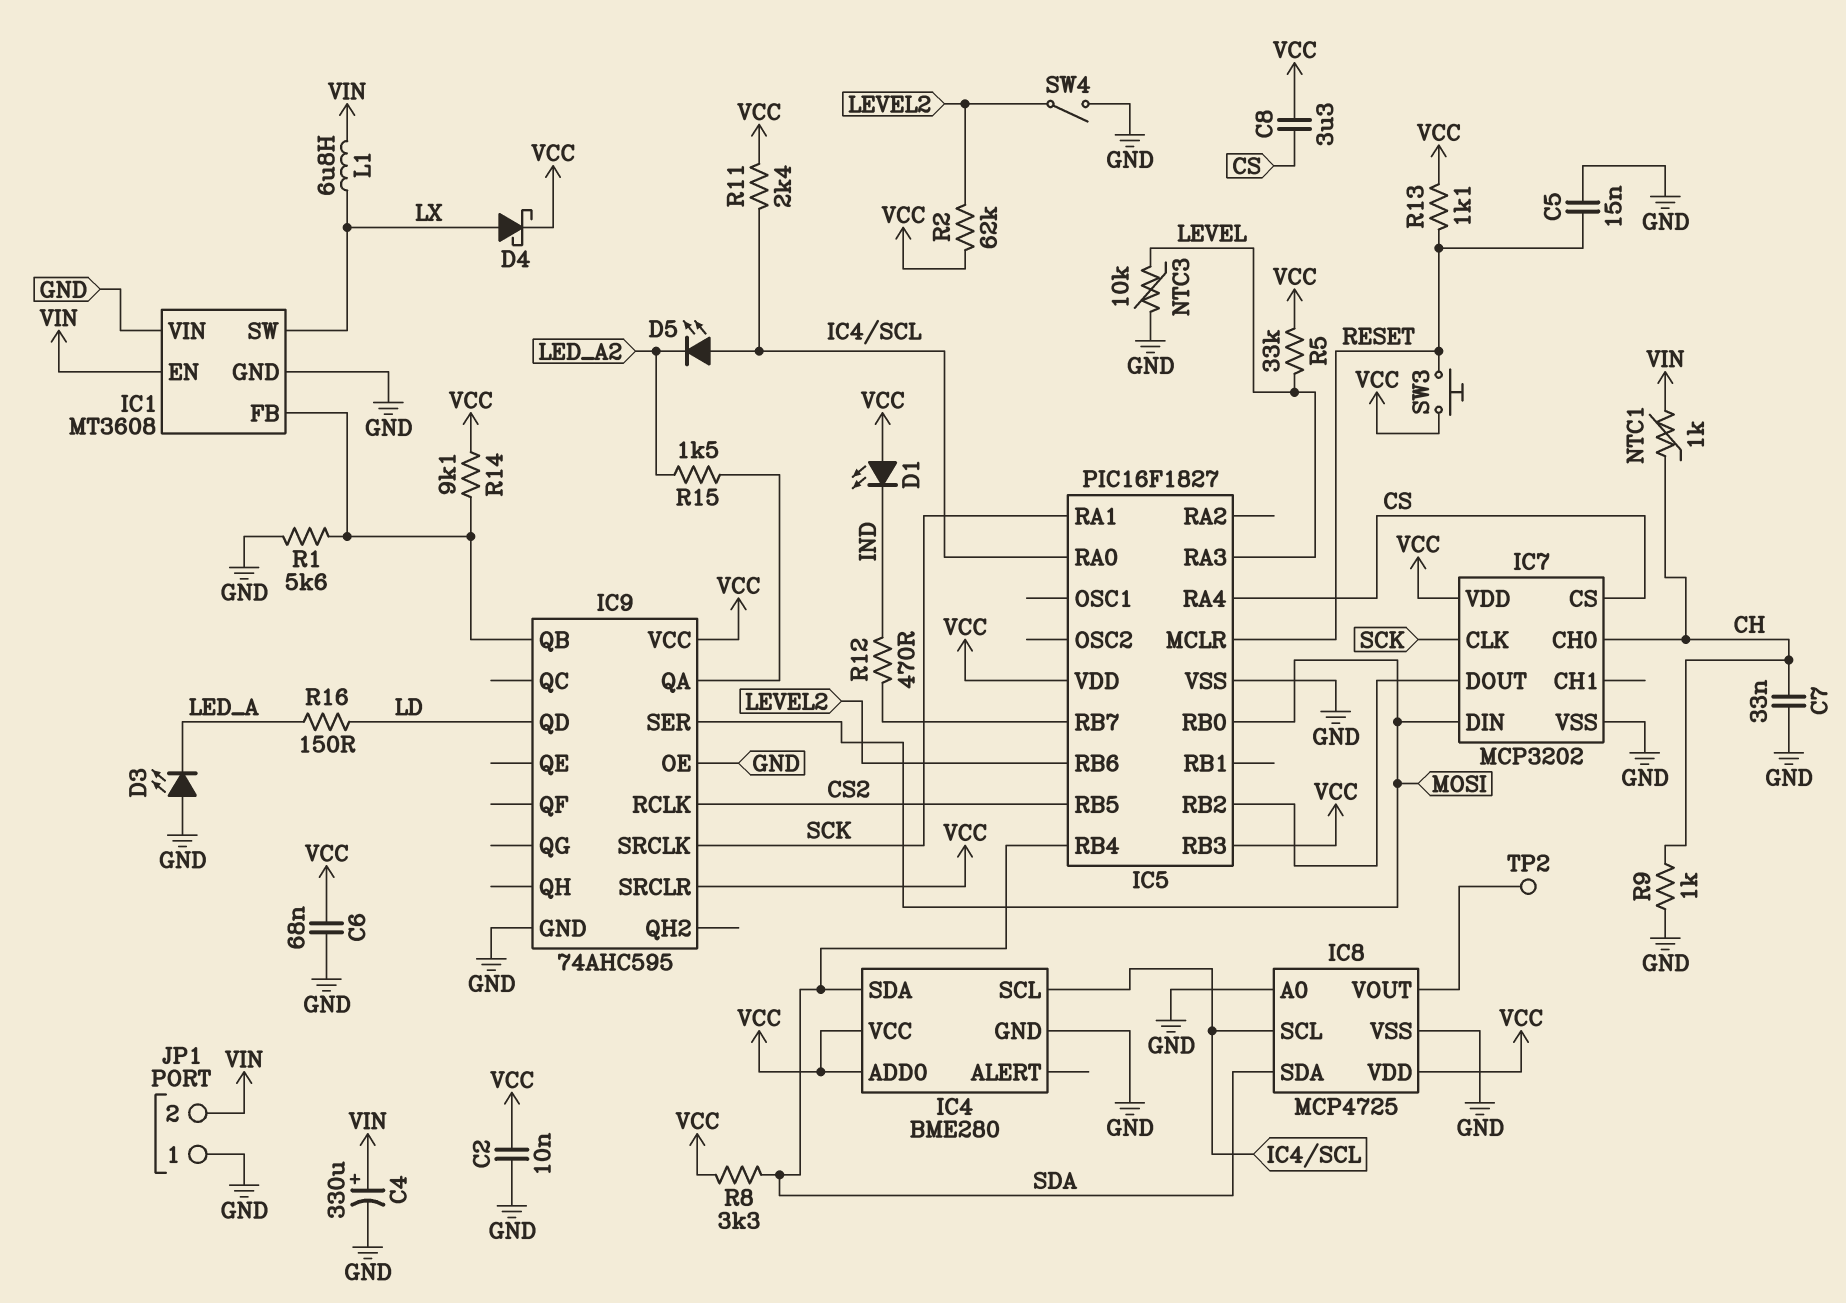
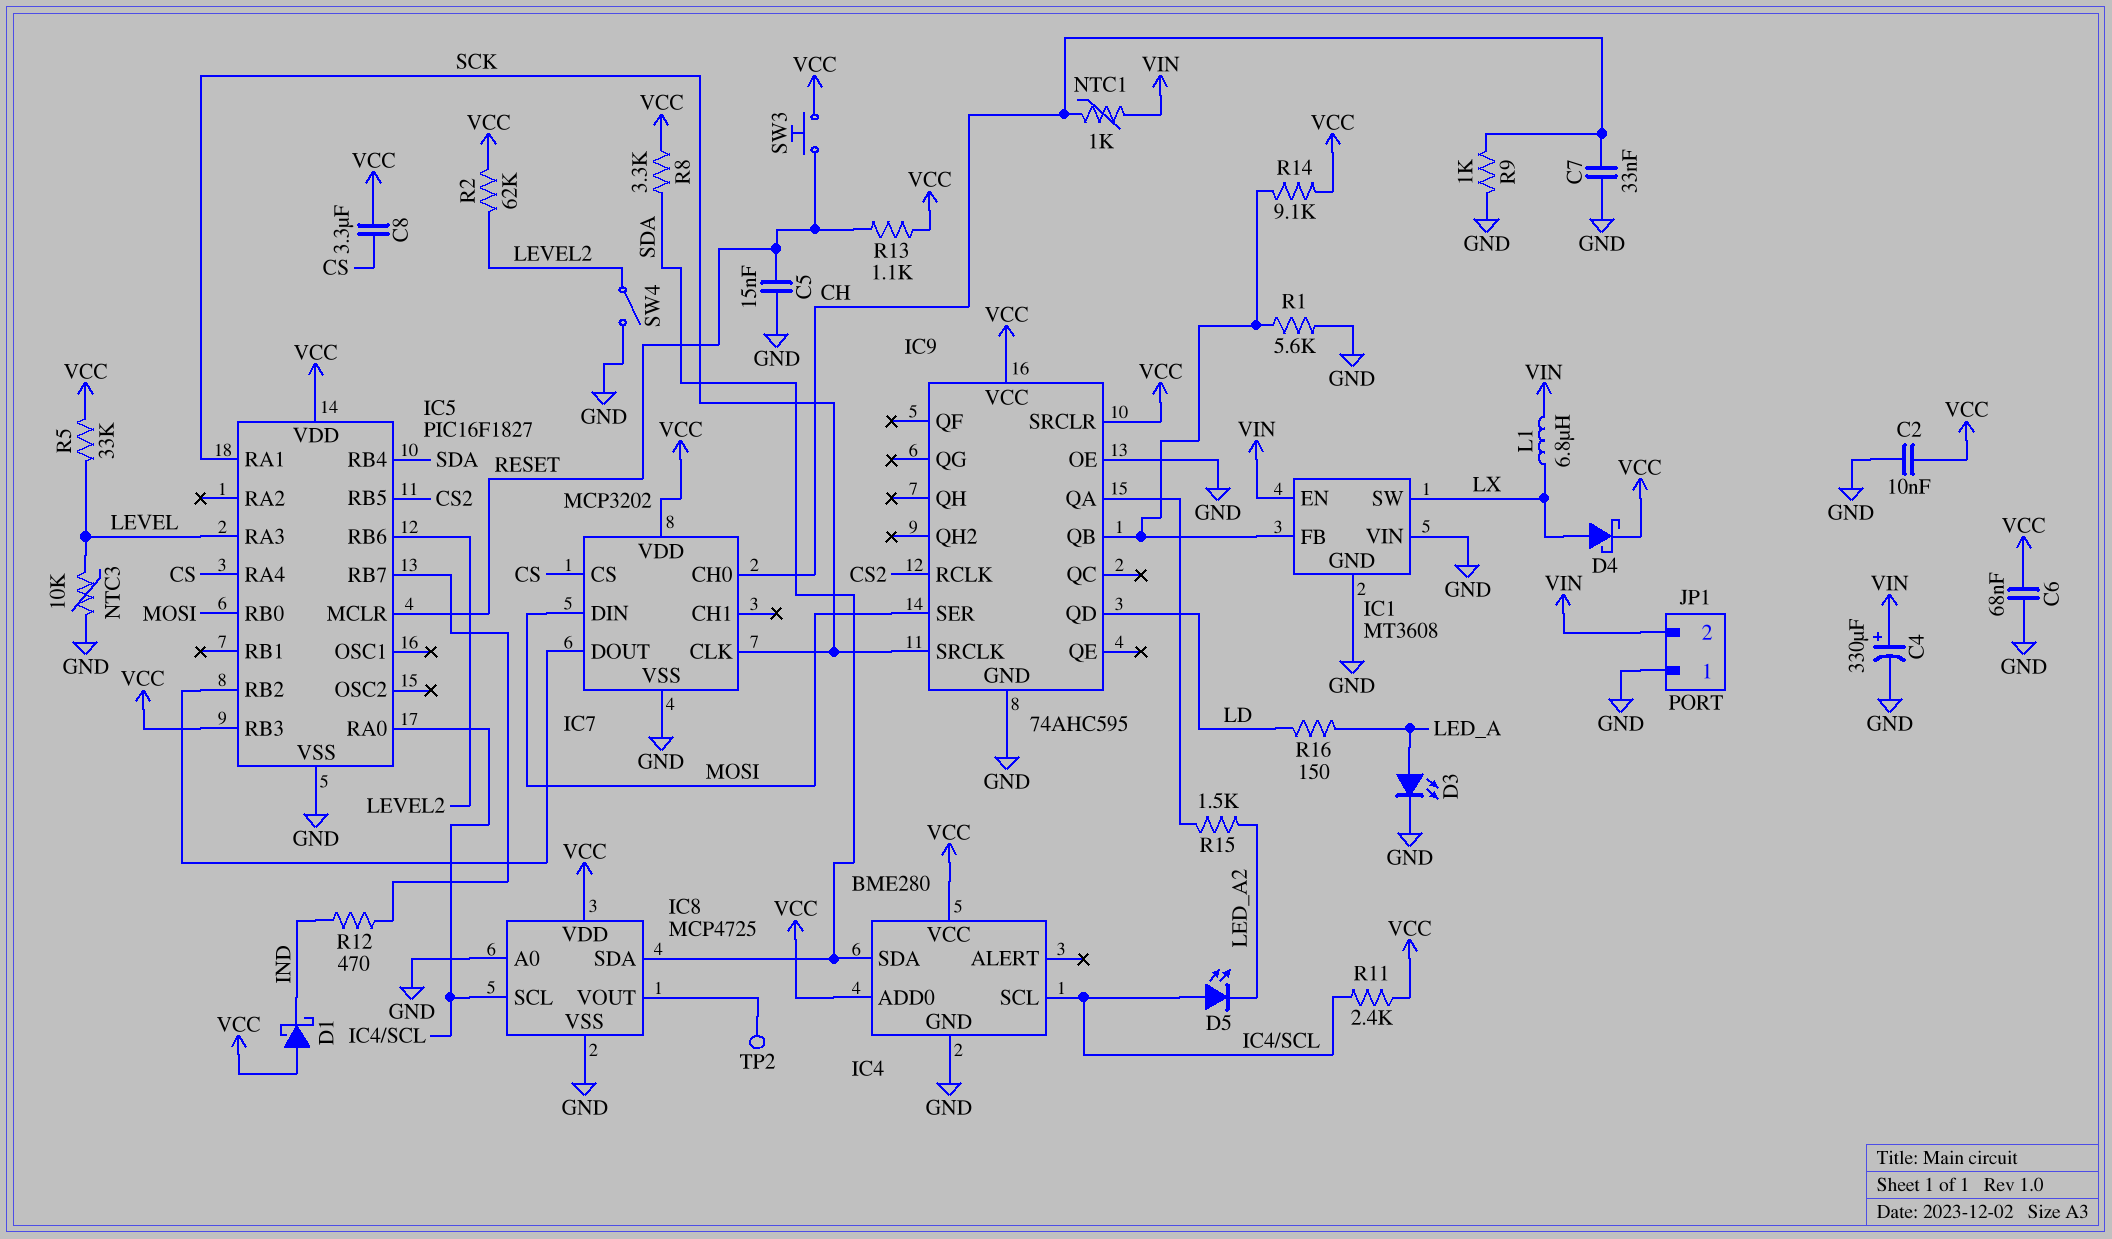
D1: LED (A VCC, K IND) -> schottky (A VCC, K IND)
D3: LED (A GND, K LED_A) -> LED (A LED_A, K GND)

